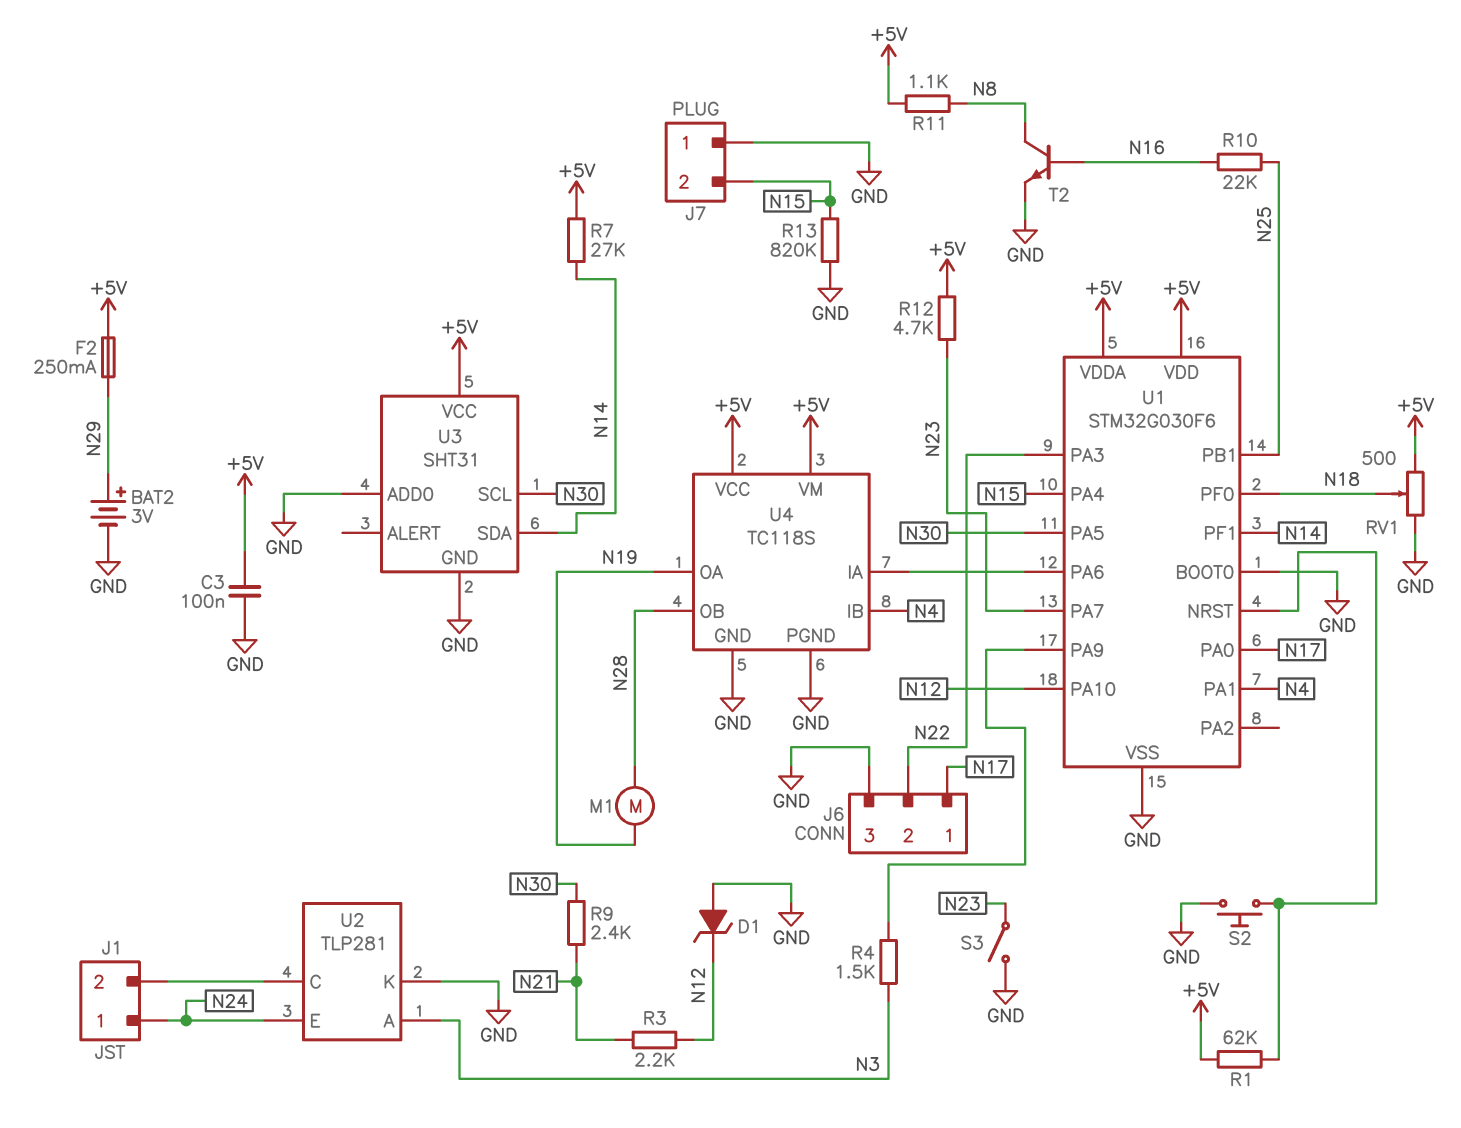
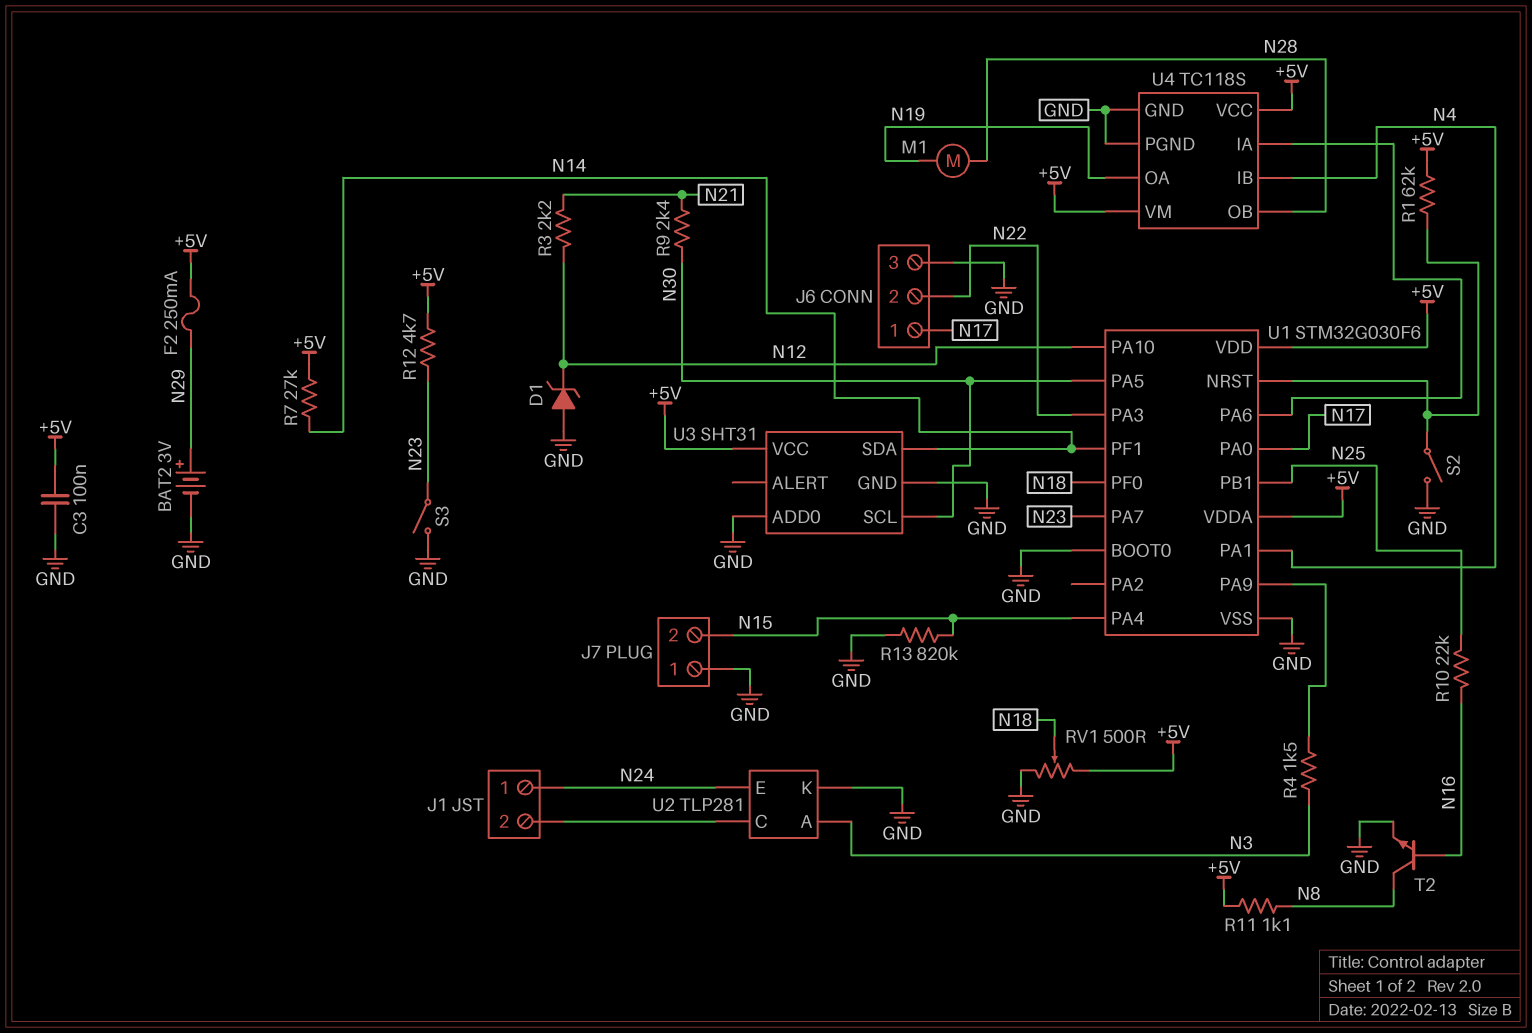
S2: button (GND, U1/NRST) -> switch (GND, U1/NRST)

